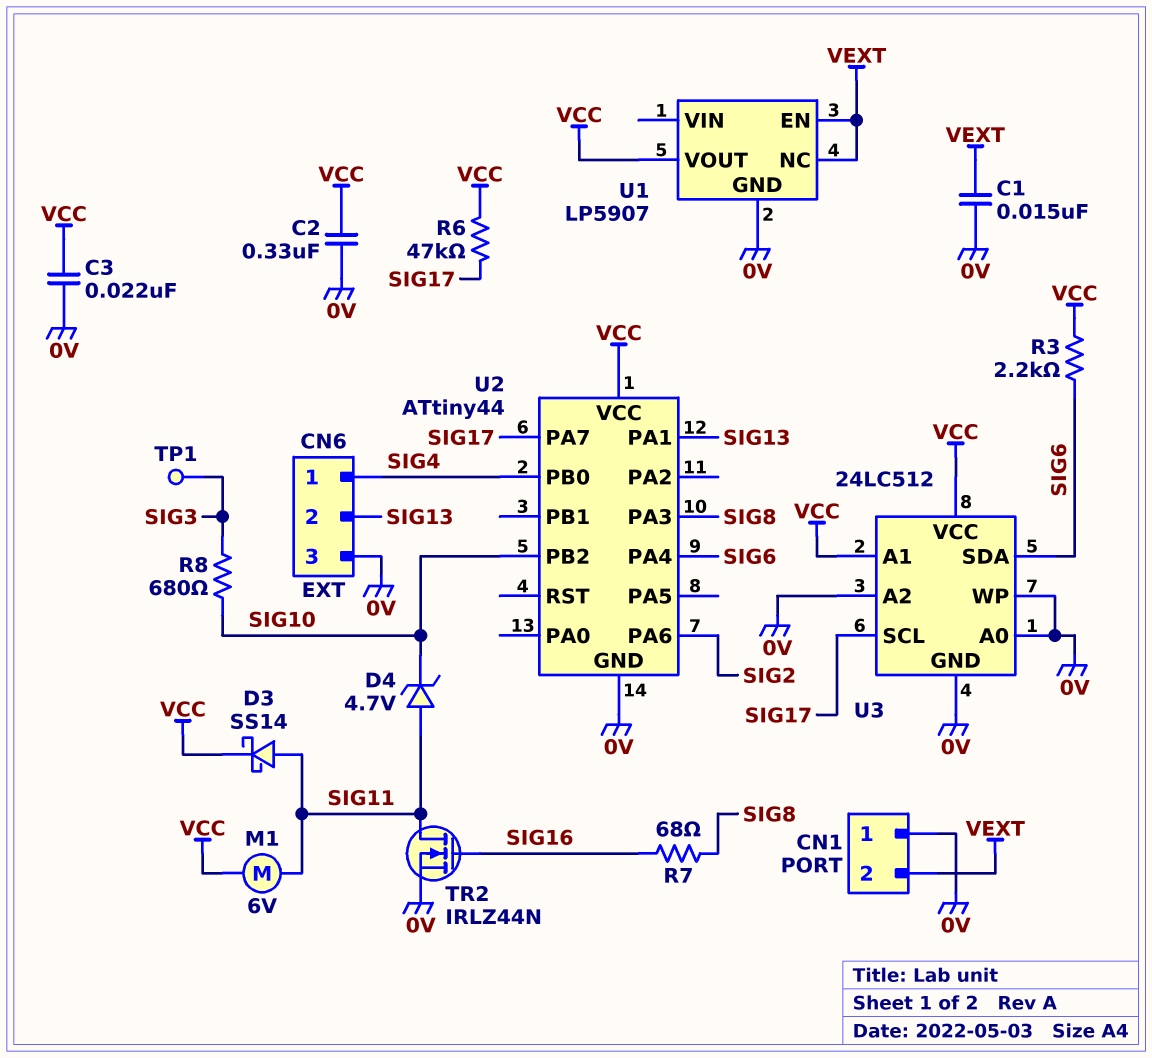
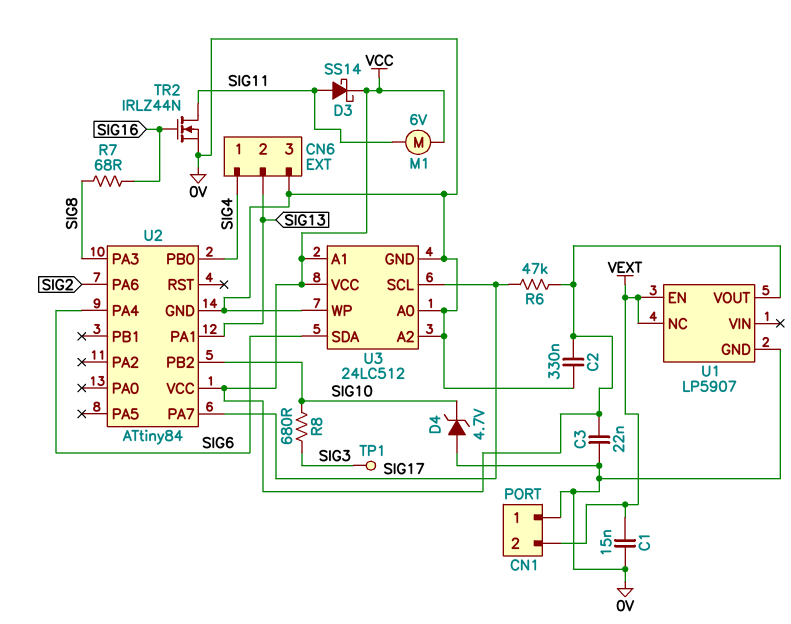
D4: zener 4.7V (A SIG11, K SIG10) -> zener 4.7V (A 0V, K SIG10)
R3: 2.2k (SIG6, VCC) -> none
U2: ATtiny44 -> ATtiny84

